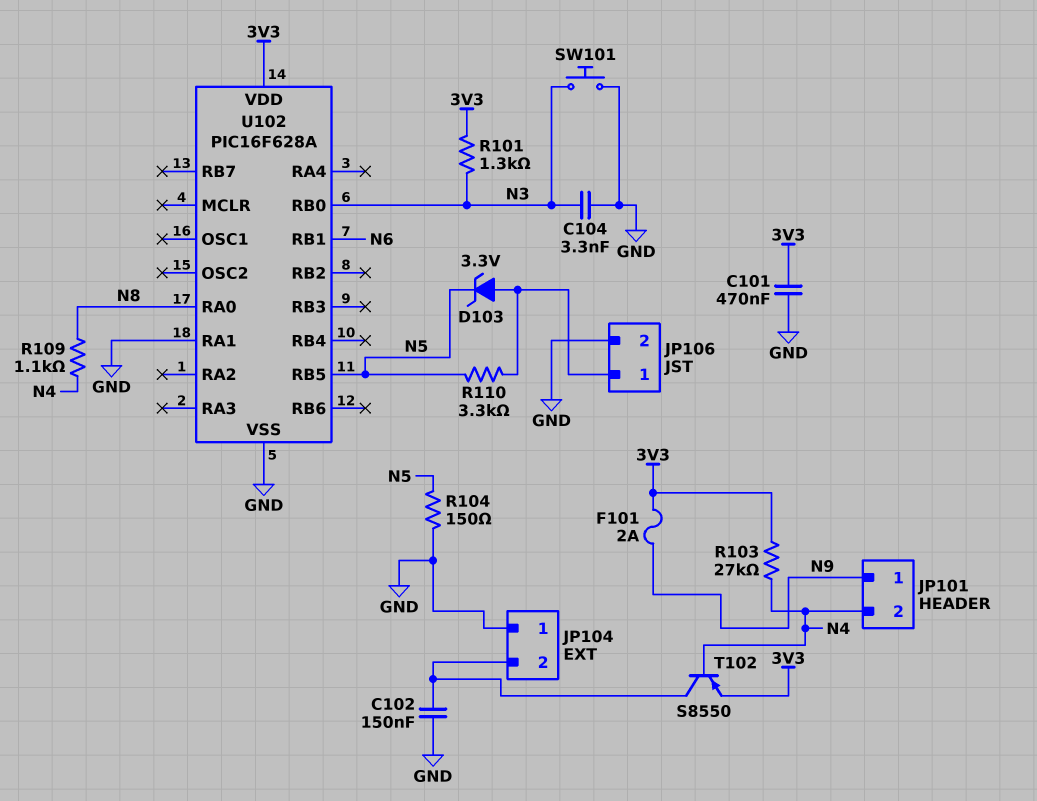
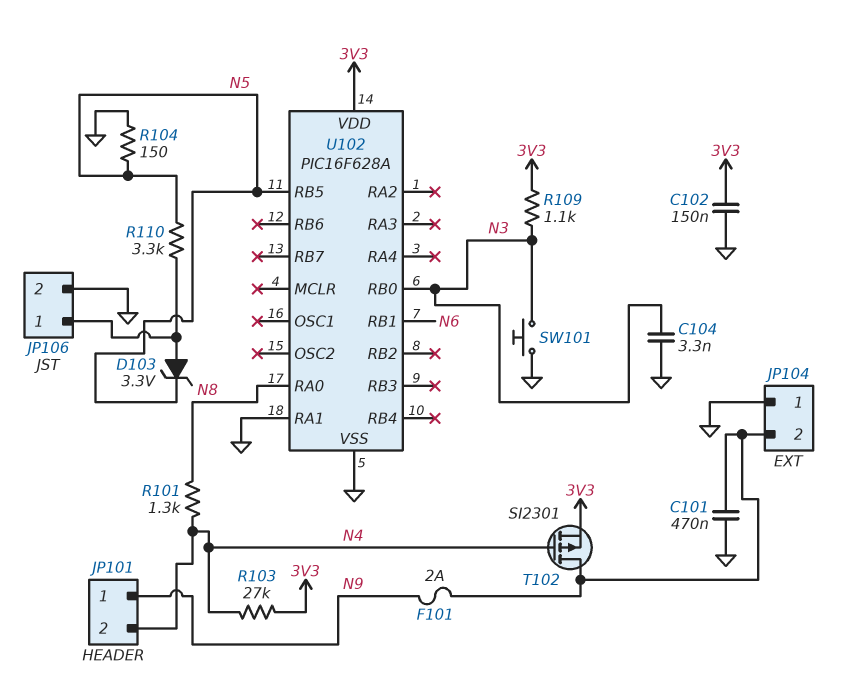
C101: 470nF (3V3, GND) -> 470nF (GND, JP104/2)
C102: 150nF (GND, JP104/2) -> 150nF (3V3, GND)
F101: 2A (3V3, N9) -> 2A (JP104/2, N9)
R101: 1.3k (3V3, N3) -> 1.3k (N4, N8)
R109: 1.1k (N4, N8) -> 1.1k (3V3, N3)
T102: PNP S8550 (B N4, C JP104/2, E 3V3) -> PMOS SI2301 (G N4, D JP104/2, S 3V3)

